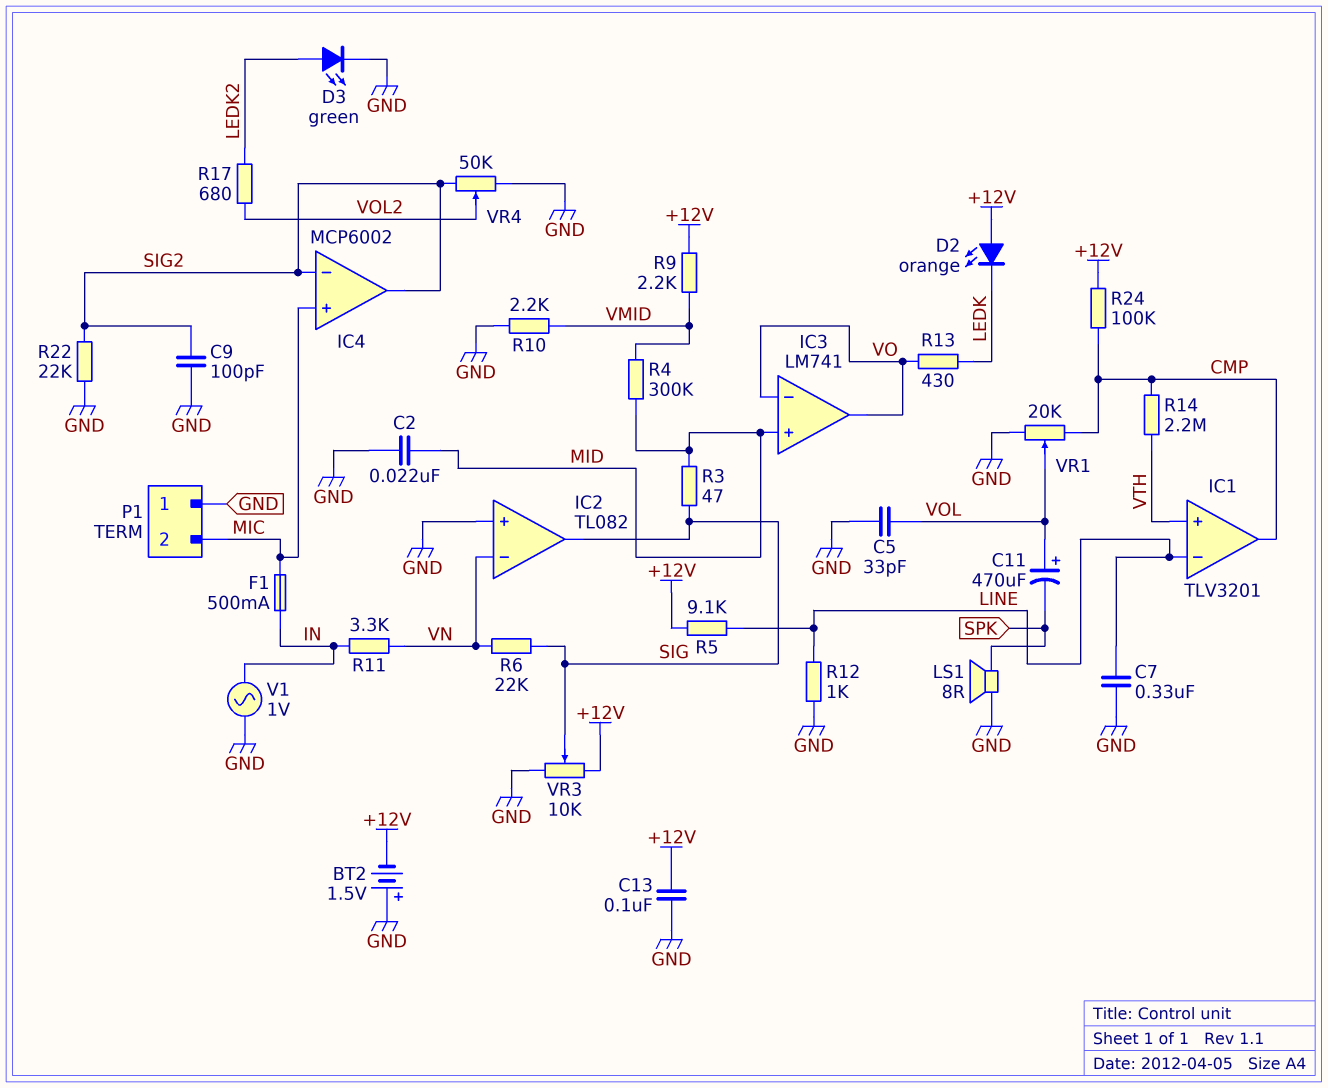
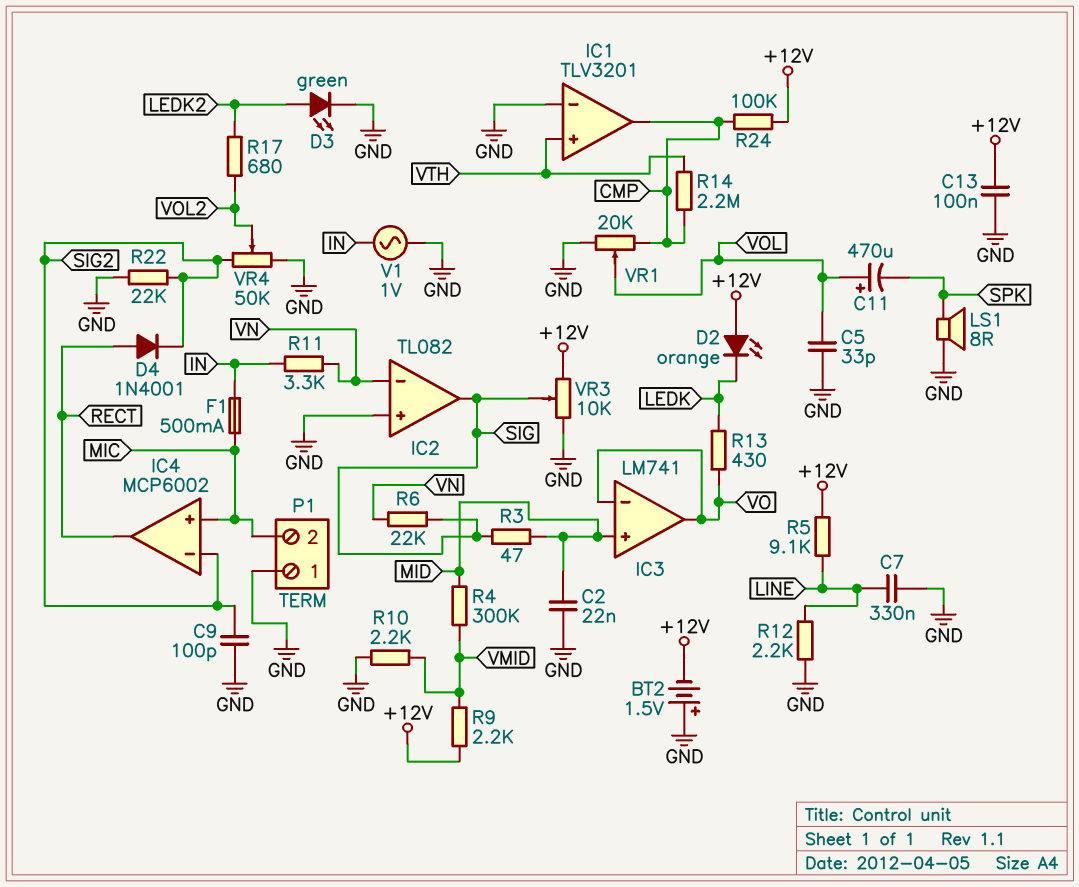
D4: none -> diode 1N4001 (A RECT, K SIG2)
IC1 pin in-: LINE -> GND
IC4 pin out: SIG2 -> RECT
R12: 1k (GND, LINE) -> 2.2k (GND, LINE)

